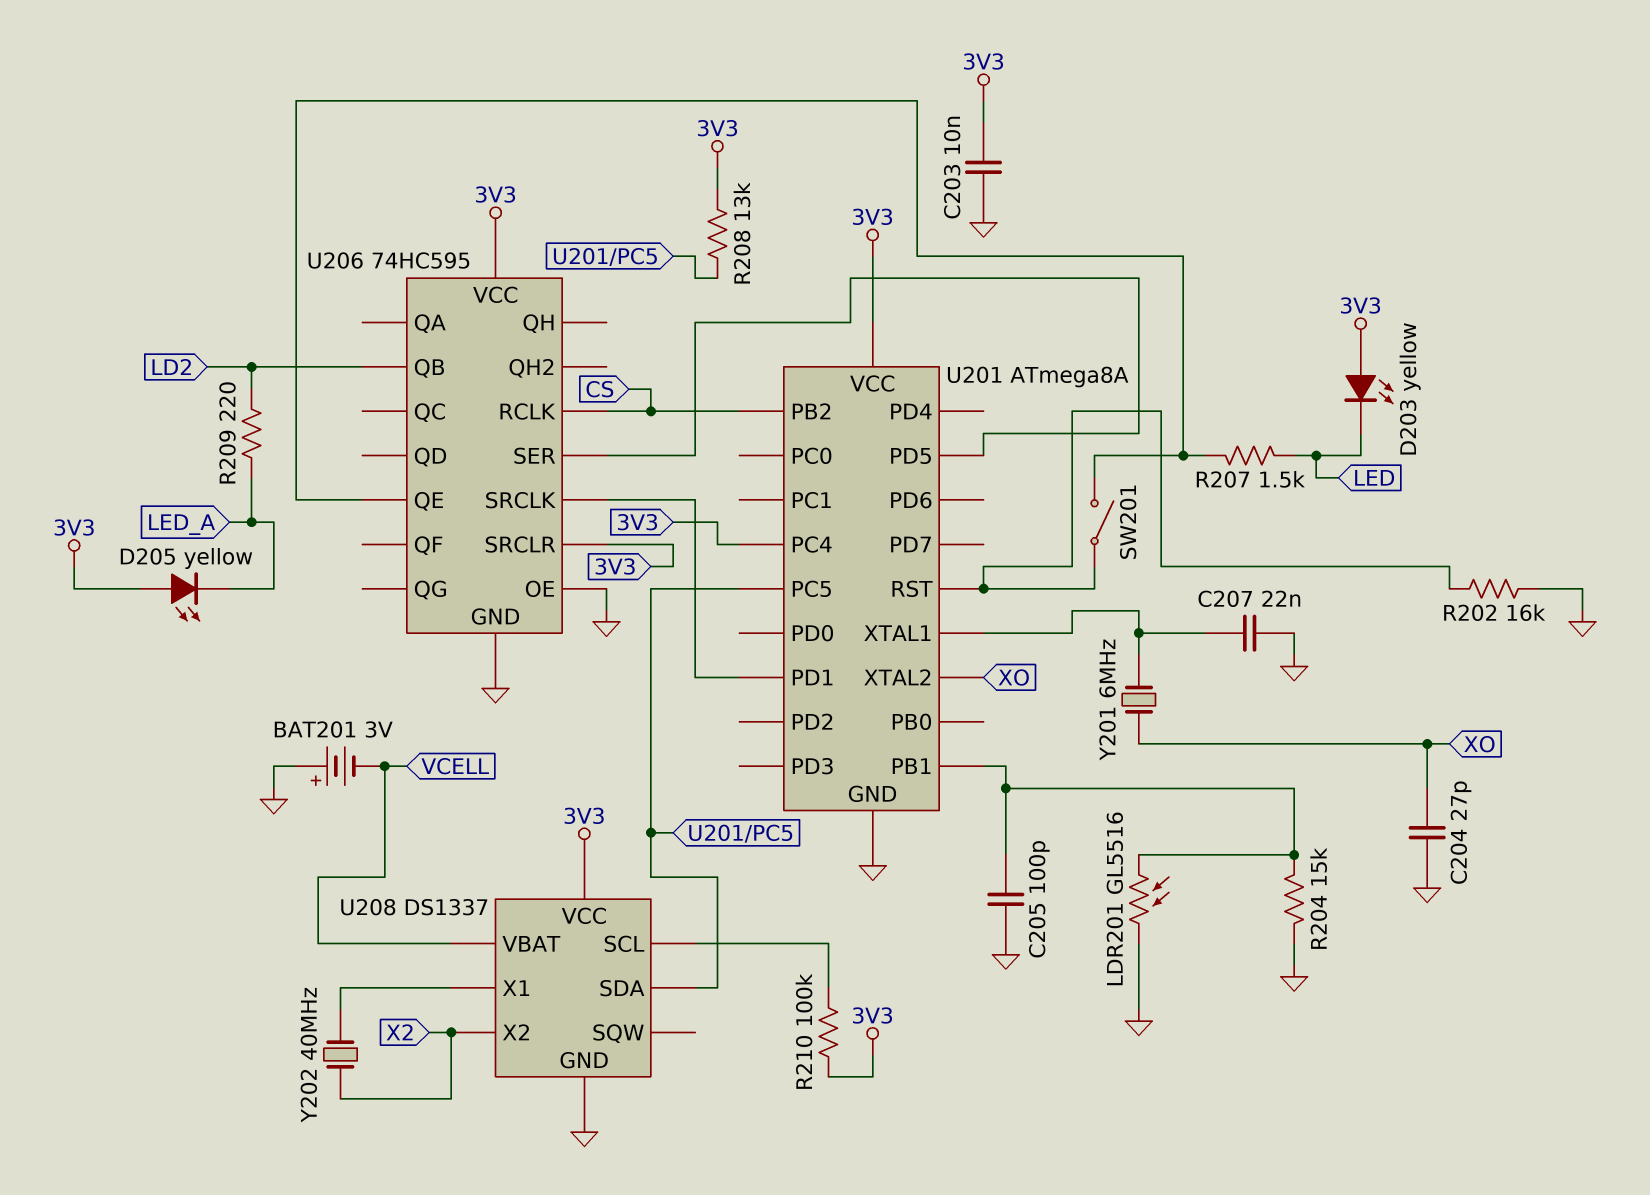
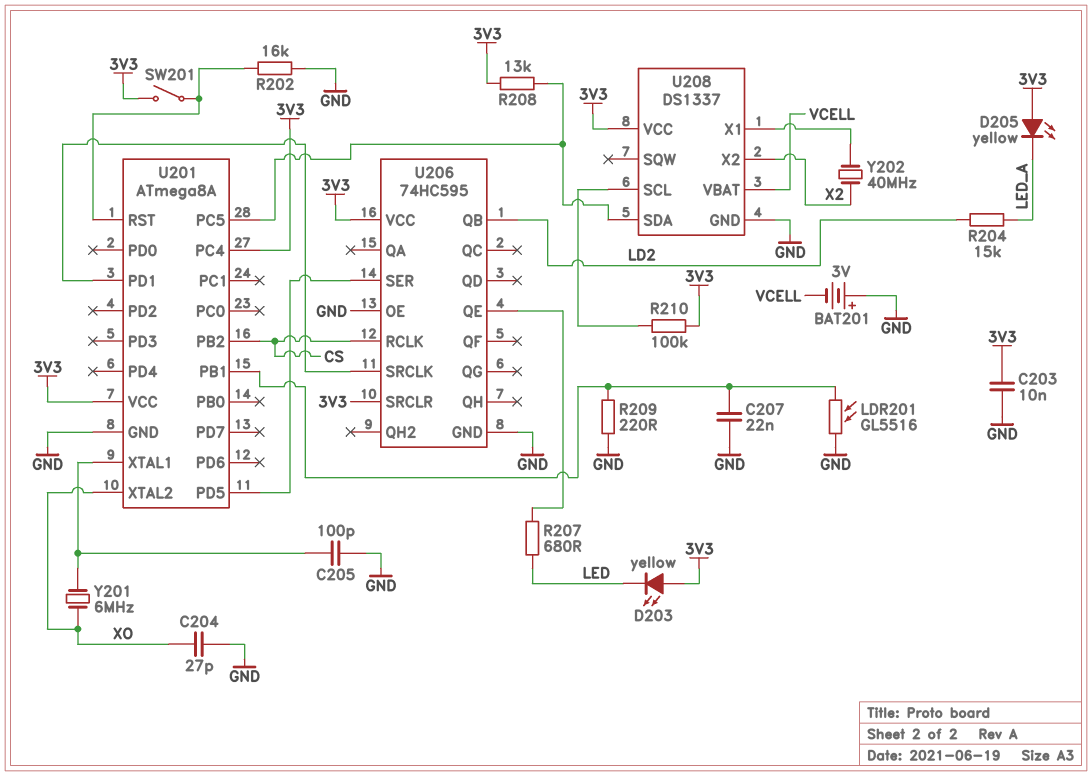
C205: 100pF (GND, U201/PB1) -> 100pF (GND, U201/XTAL1)
C207: 22nF (GND, U201/XTAL1) -> 22nF (GND, U201/PB1)
R204: 15k (GND, U201/PB1) -> 15k (LD2, LED_A)
R207: 1.5k (LED, U206/QE) -> 680 (LED, U206/QE)
R209: 220 (LD2, LED_A) -> 220 (GND, U201/PB1)
SW201: switch (U201/RST, U206/QE) -> switch (3V3, U201/RST)

